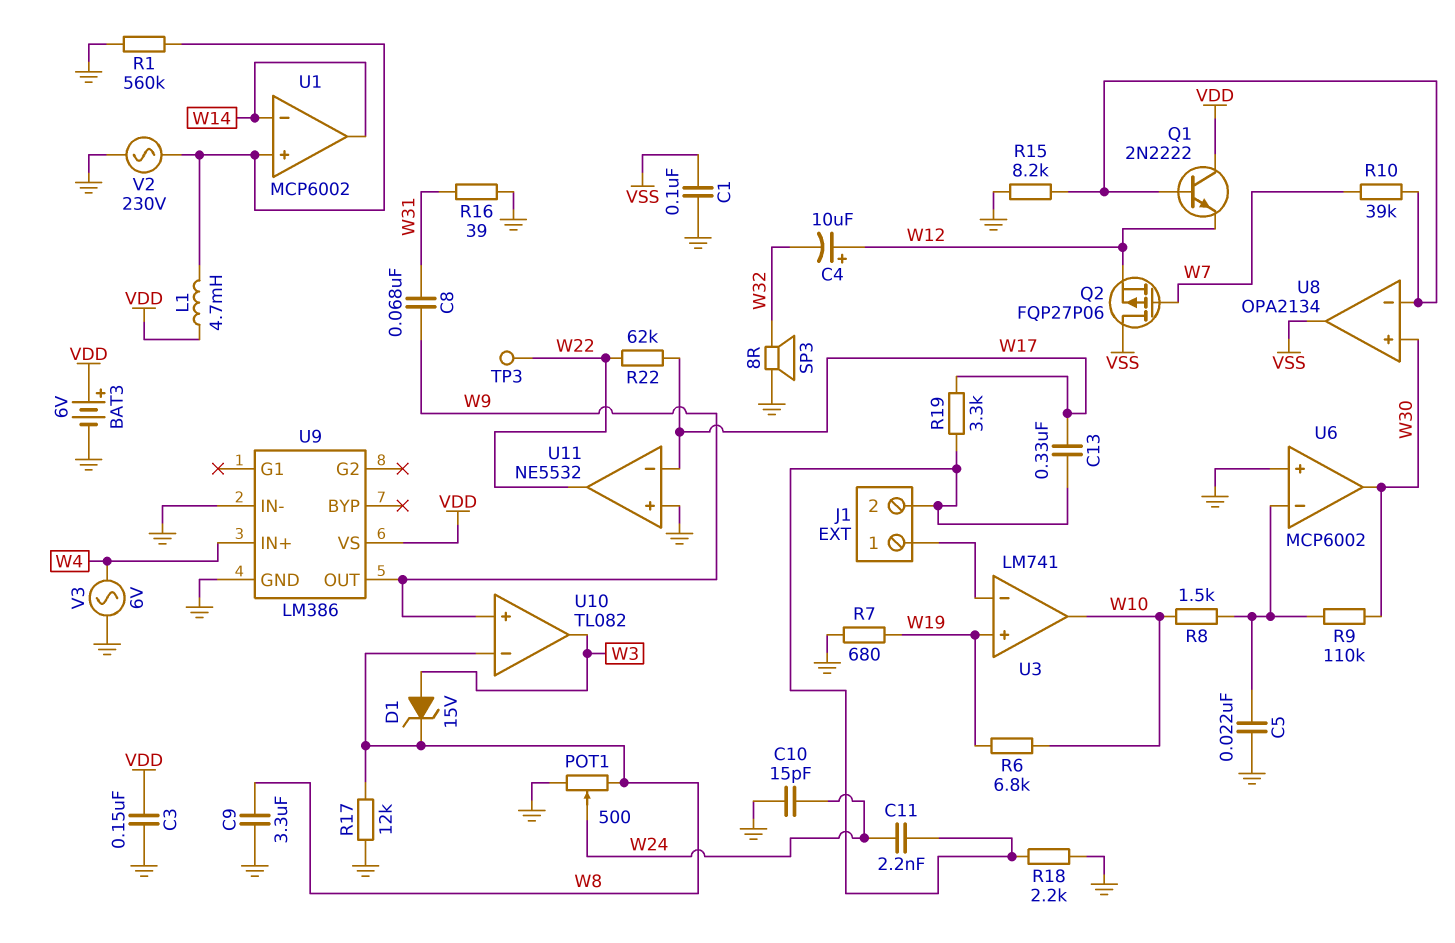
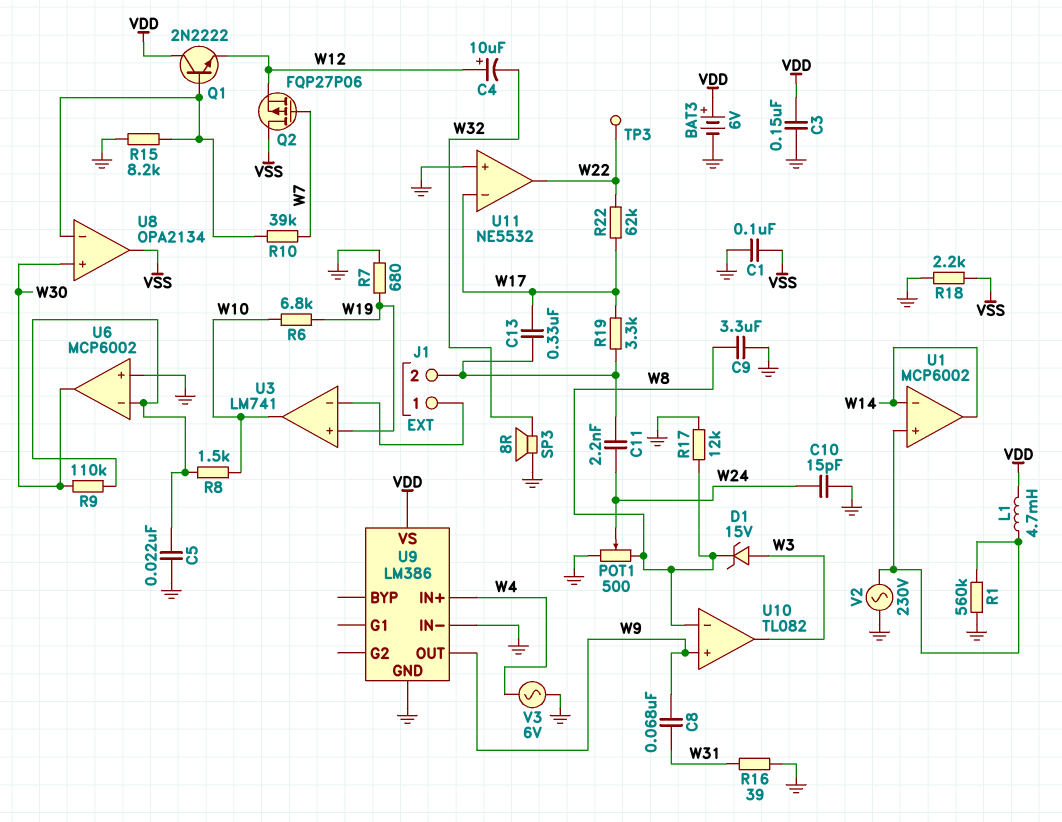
R18: 2.2k (GND, J1/2) -> 2.2k (GND, VSS)

